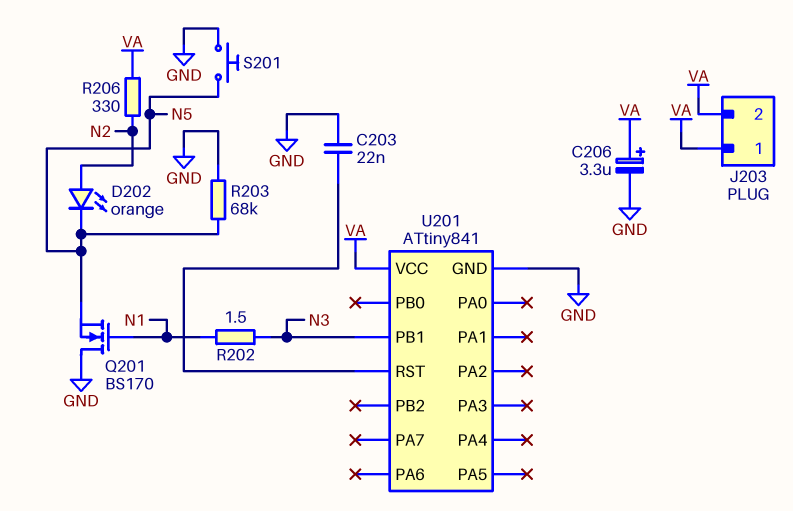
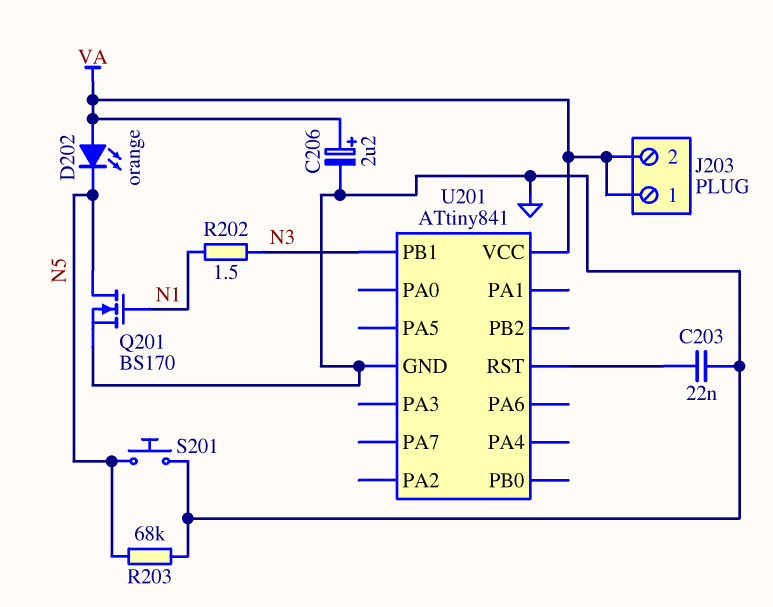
C206: 3.3uF (plus VA, minus GND) -> 2.2uF (plus VA, minus GND)
D202: LED orange (A N2, K N5) -> LED orange (A VA, K N5)
Q201: NMOS BS170 (G N1, D GND, S N5) -> NMOS BS170 (G N1, D N5, S GND)
R206: 330 (N2, VA) -> none

